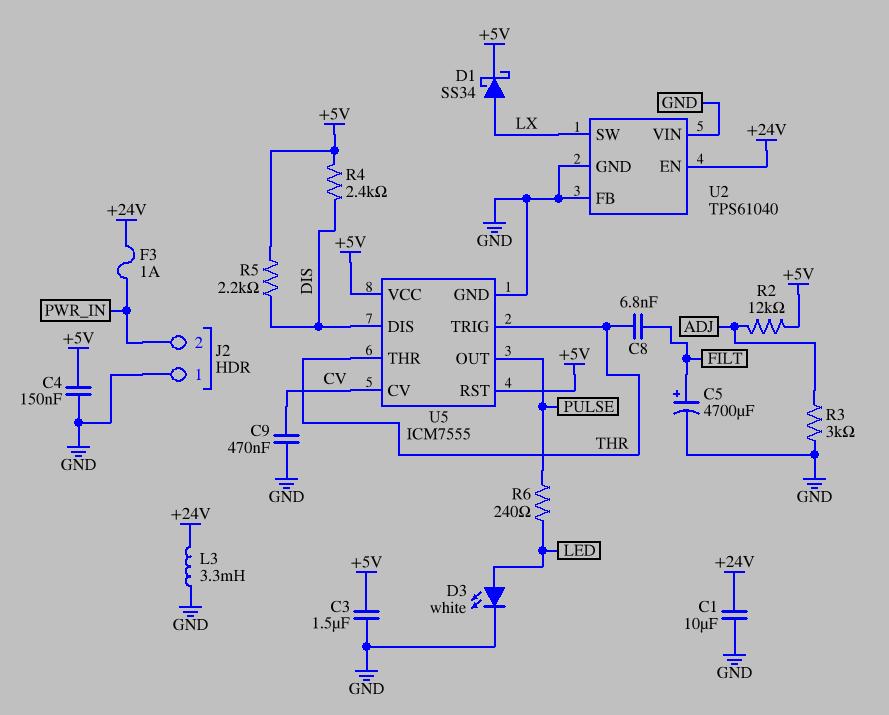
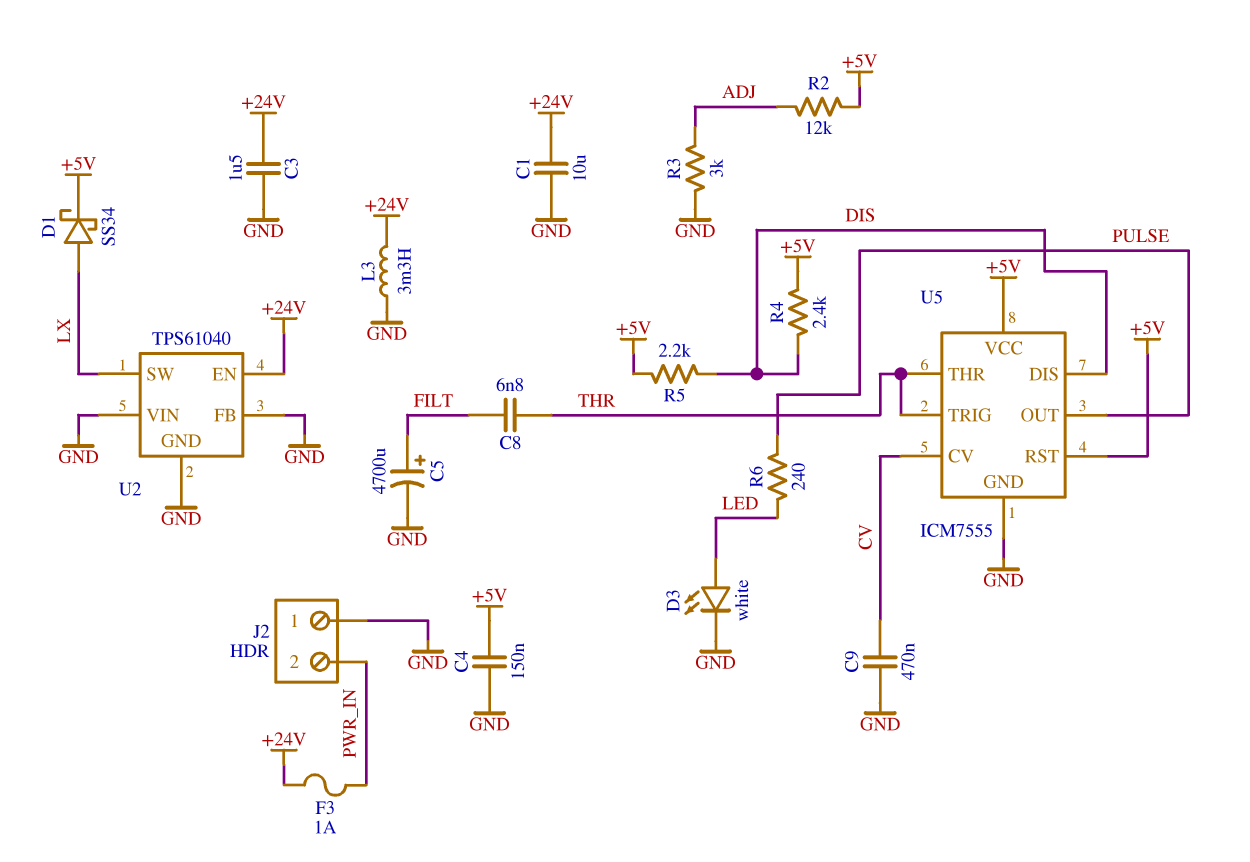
C3: 1.5uF (+5V, GND) -> 1.5uF (+24V, GND)

